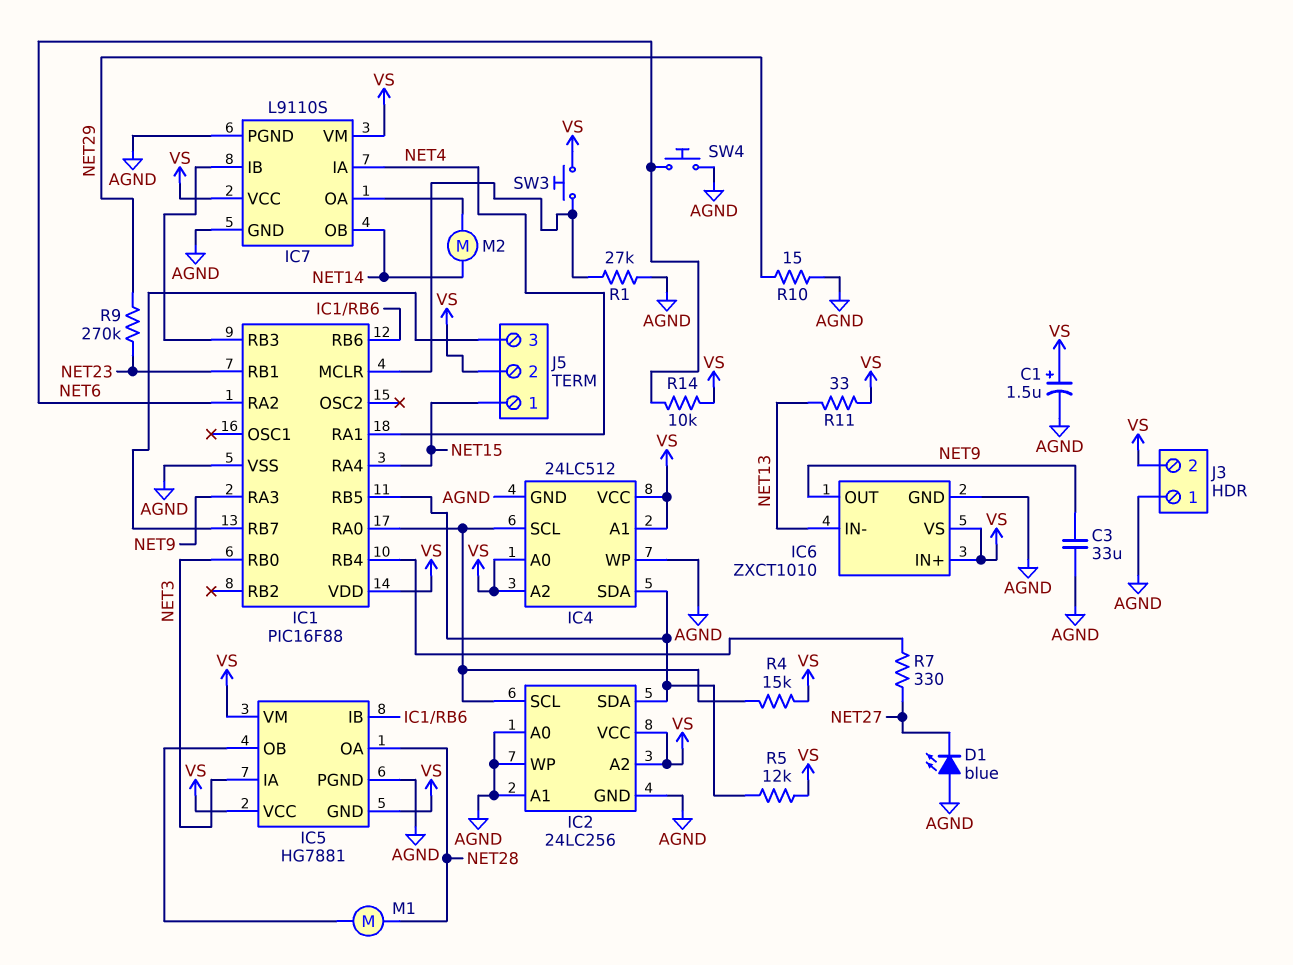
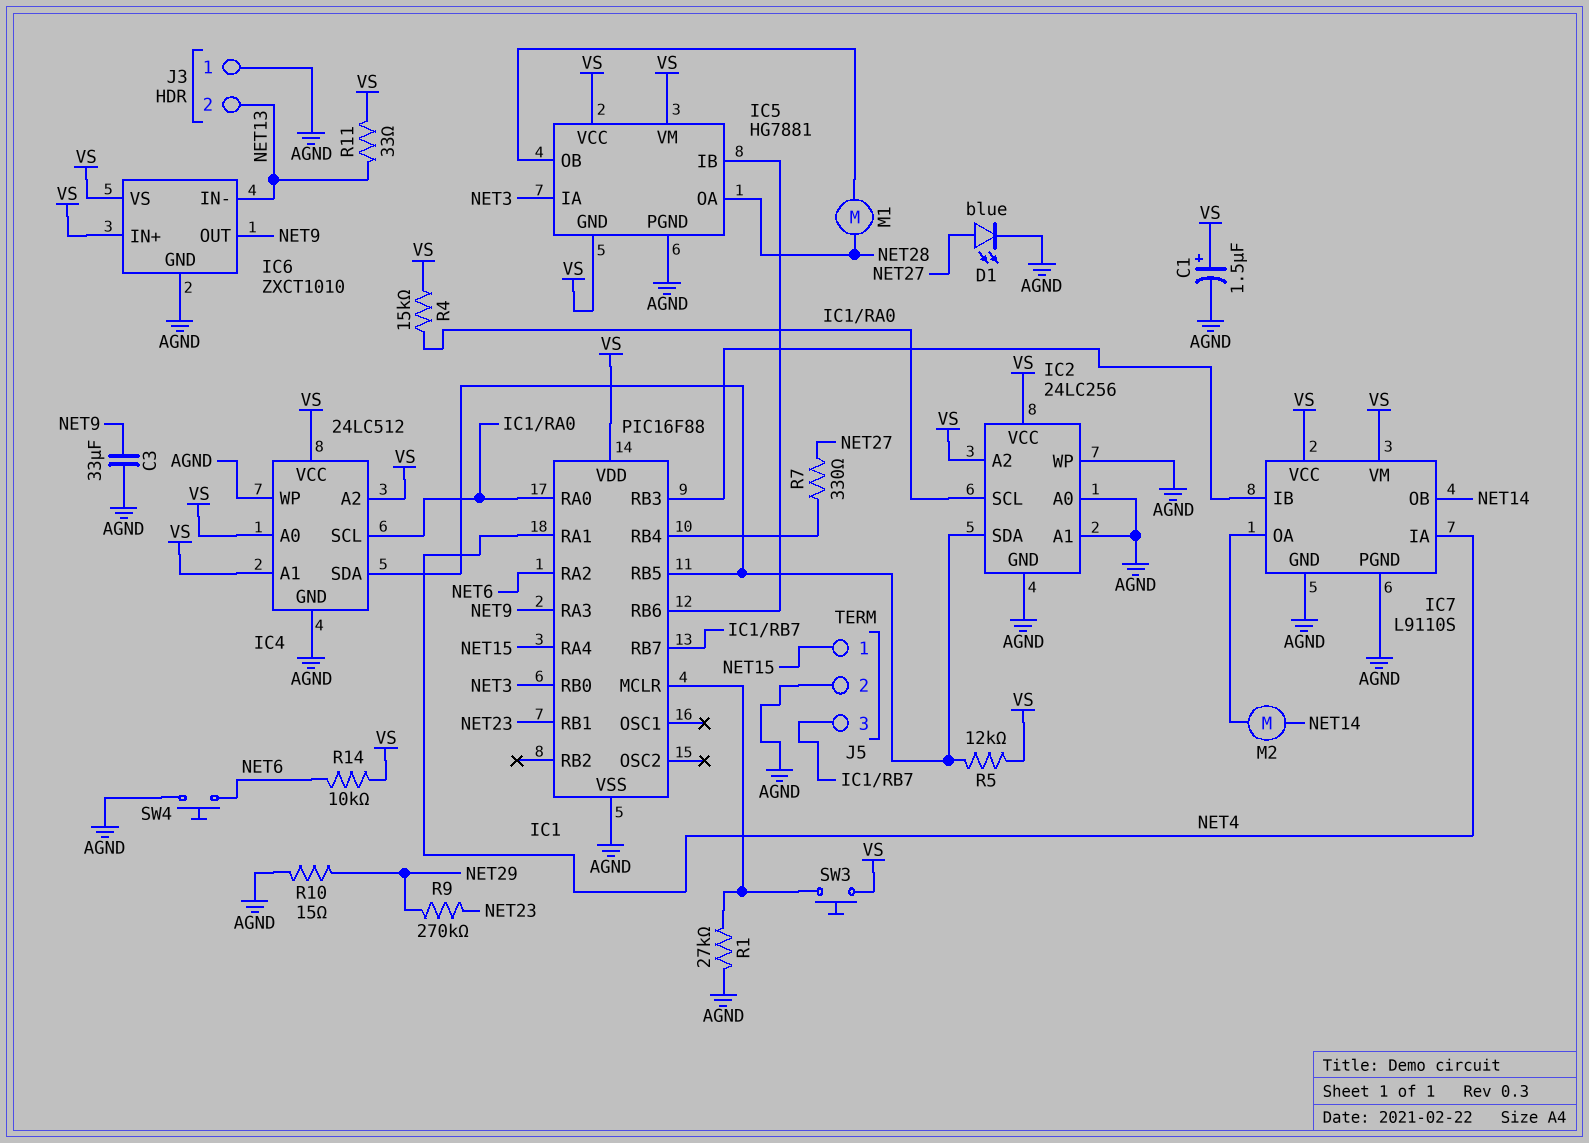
D1: LED blue (A AGND, K NET27) -> LED blue (A NET27, K AGND)
J3 pin 2: VS -> NET13
J5 pin 2: VS -> AGND

